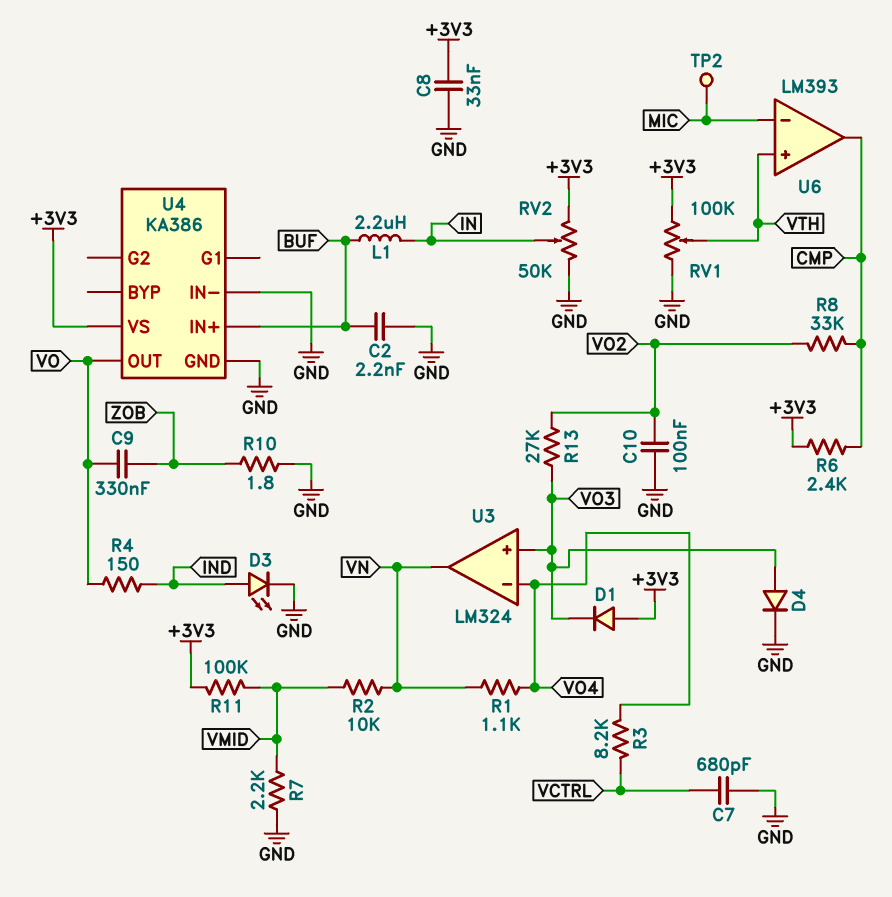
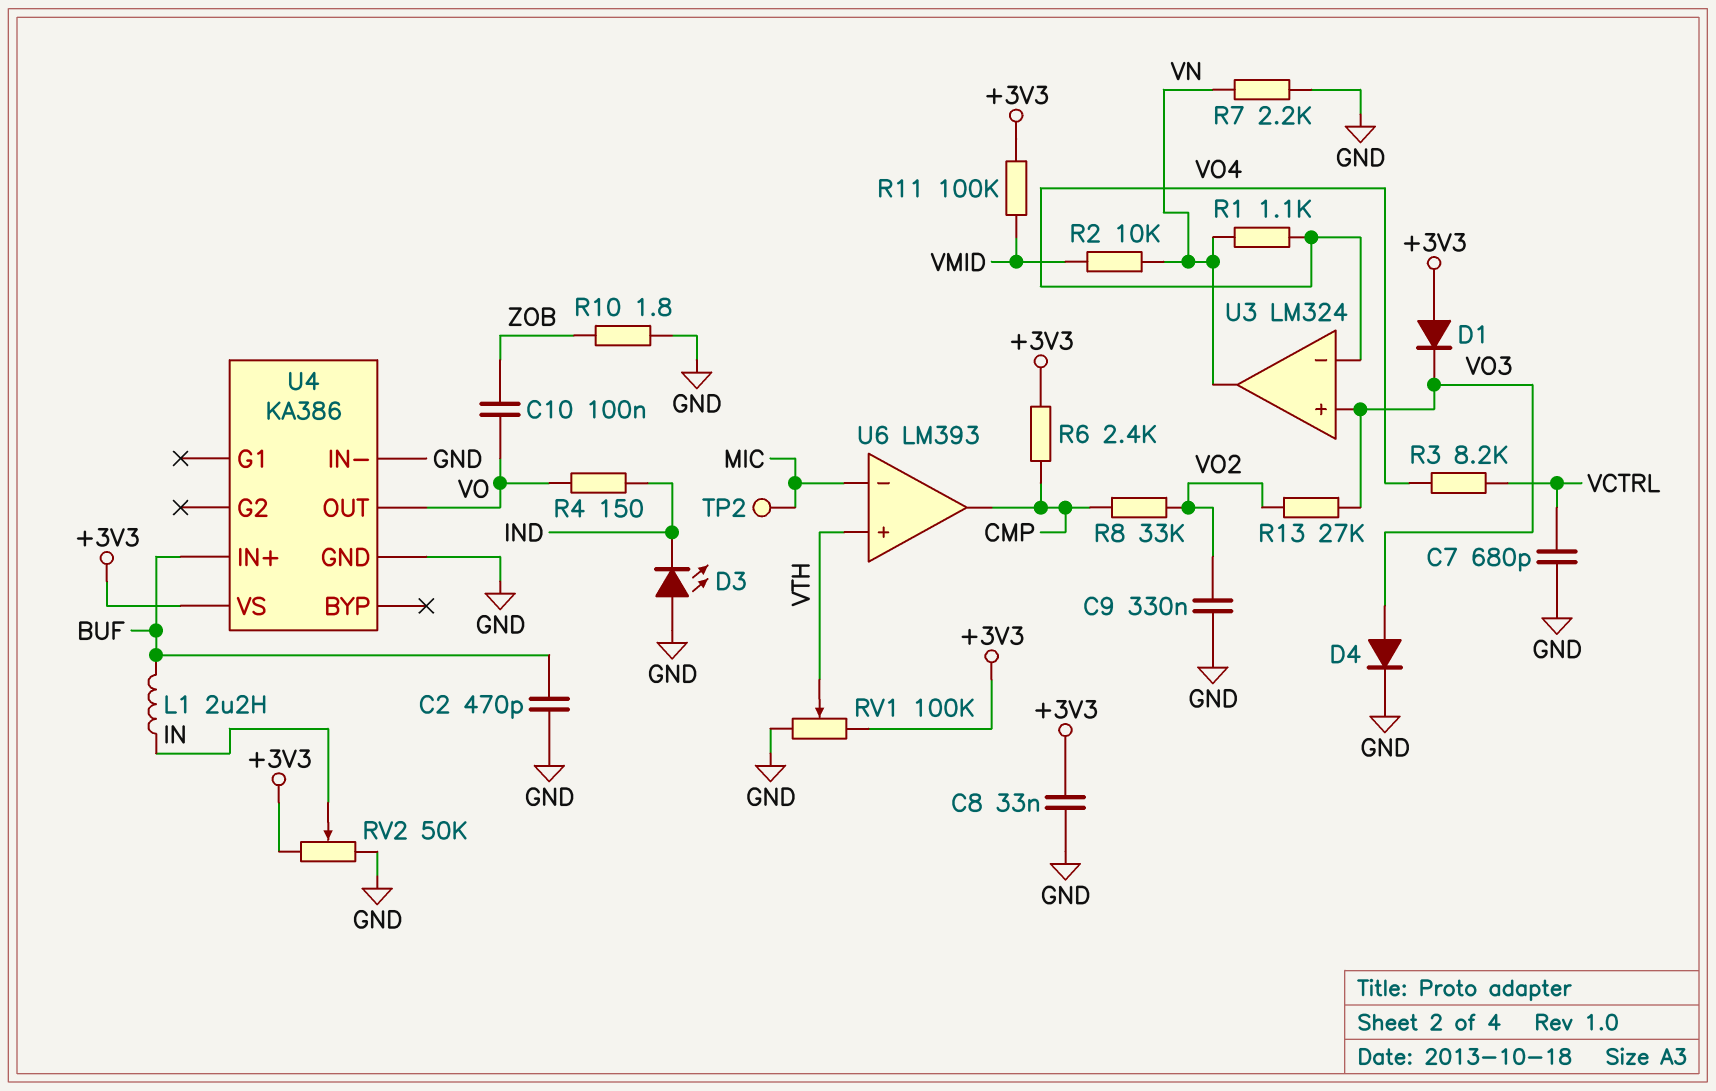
C2: 2.2nF (BUF, GND) -> 470pF (BUF, GND)
C9: 330nF (VO, ZOB) -> 330nF (GND, VO2)
C10: 100nF (GND, VO2) -> 100nF (VO, ZOB)
D3: LED (A IND, K GND) -> LED (A GND, K IND)
R7: 2.2k (GND, VMID) -> 2.2k (GND, VN)

